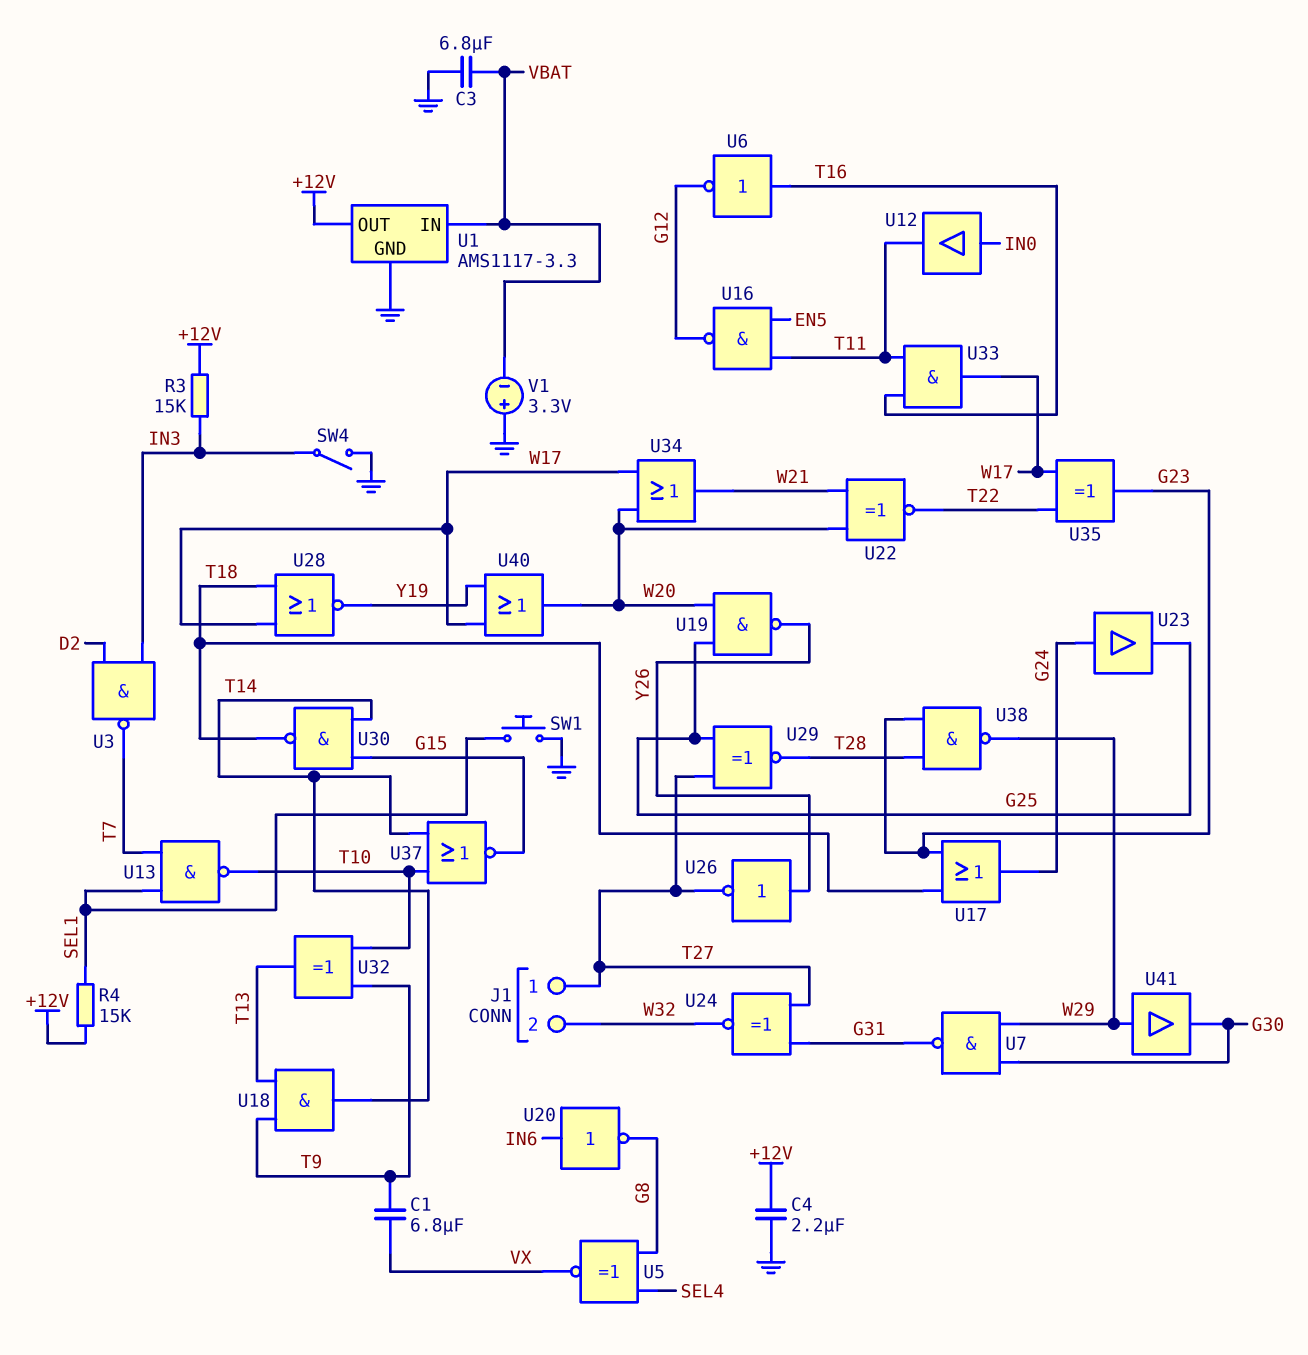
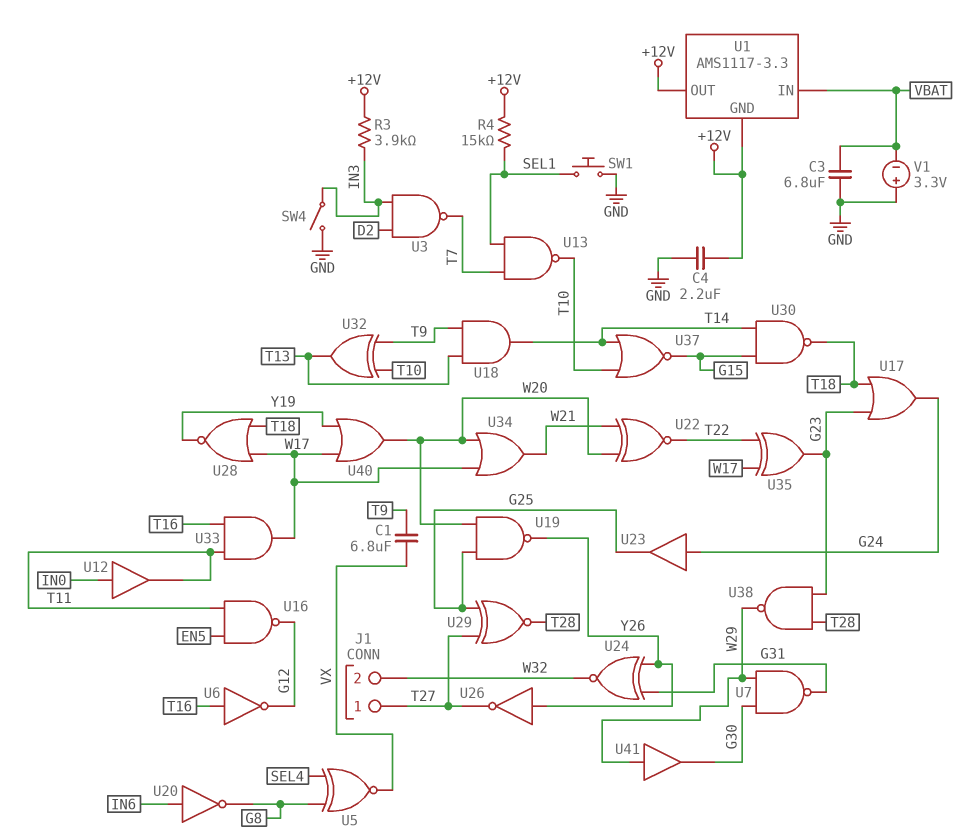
R3: 15k (+12V, IN3) -> 3.9k (+12V, IN3)
U1 pin GND: GND -> +12V
U24: XNOR (in G31, in T27, out W32) -> XNOR (in G31, in Y26, out W32)

